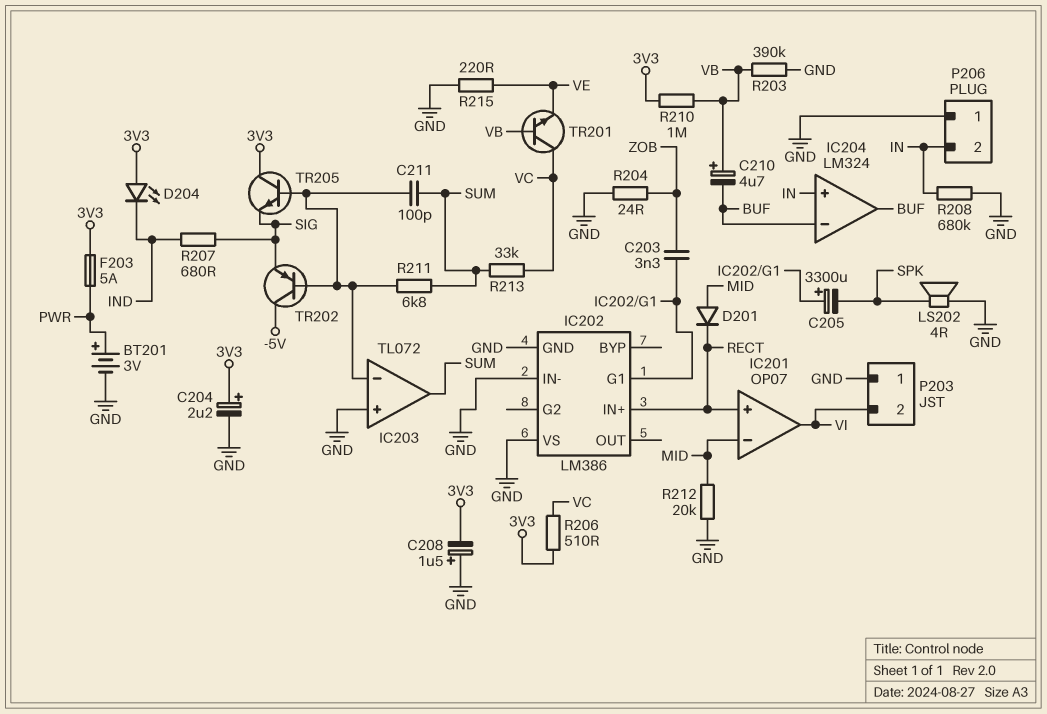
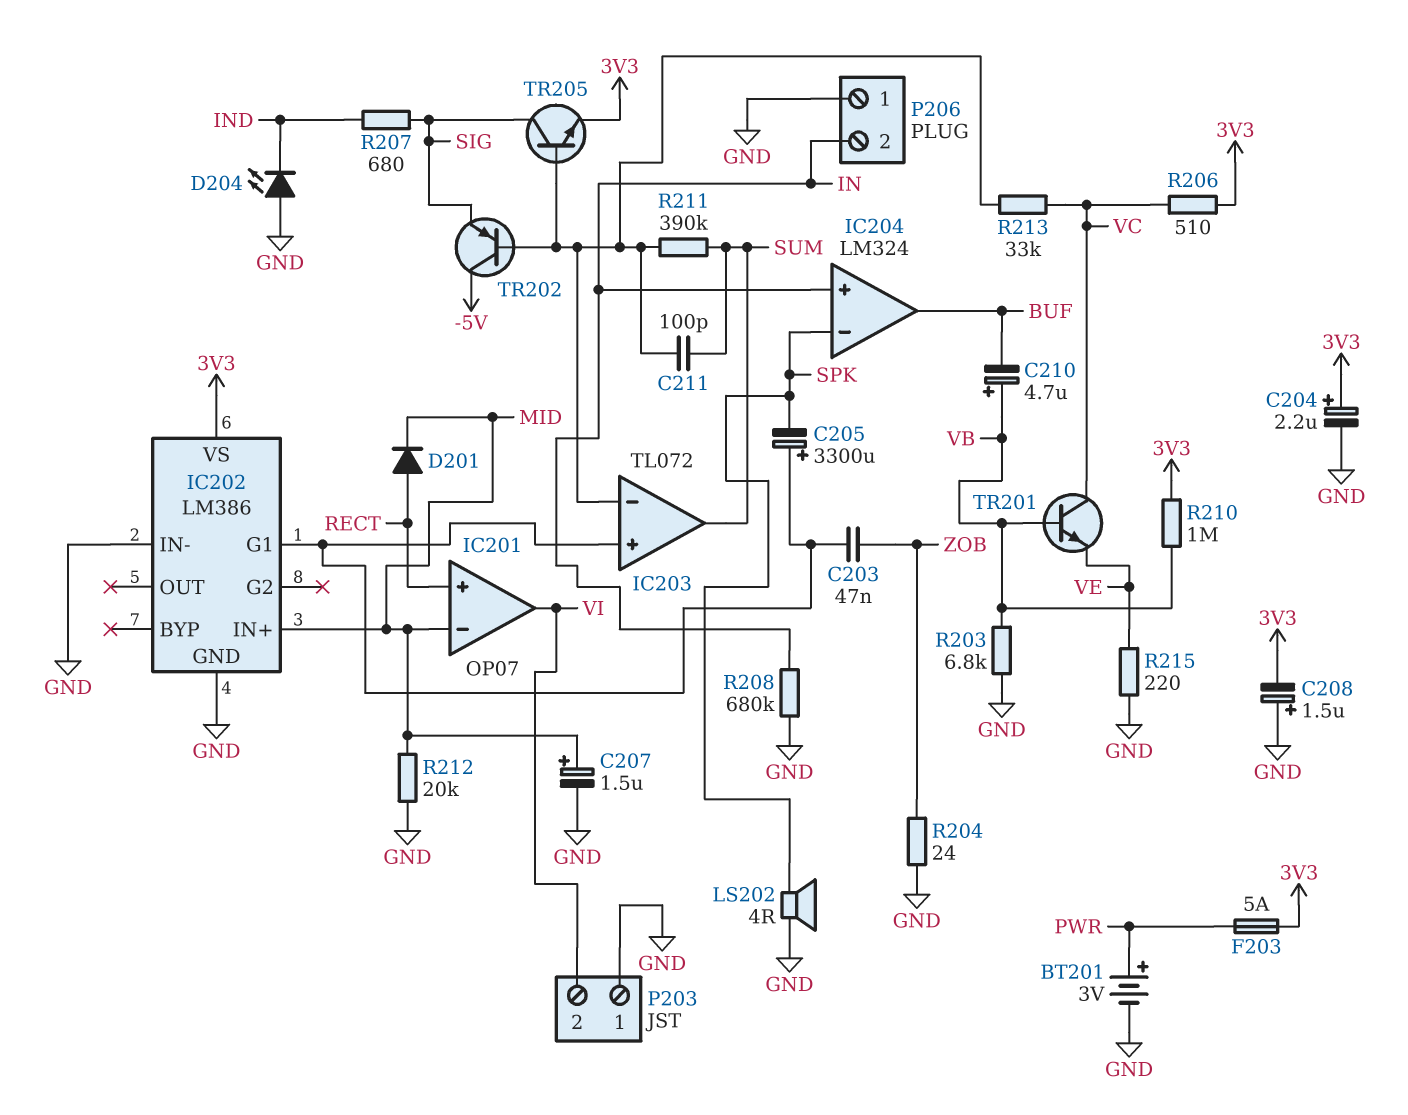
C203: 3.3nF (IC202/G1, ZOB) -> 47nF (IC202/G1, ZOB)
C207: none -> 1.5uF (plus MID, minus GND)
D201: diode (A MID, K RECT) -> diode (A RECT, K MID)
D204: LED (A 3V3, K IND) -> LED (A GND, K IND)
IC202 pin IN+: RECT -> MID
IC202 pin VS: GND -> 3V3
IC203 pin in+: GND -> IC202/G1
IC204 pin in-: BUF -> SPK
R203: 390k (GND, VB) -> 6.8k (GND, VB)
R211: 6.8k (IC203/in-, SUM) -> 390k (IC203/in-, SUM)
R213: 33k (SUM, VC) -> 33k (IC203/in-, VC)
TR205: NPN (B IC203/in-, C 3V3, E SIG) -> NPN (B IC203/in-, C SIG, E 3V3)

